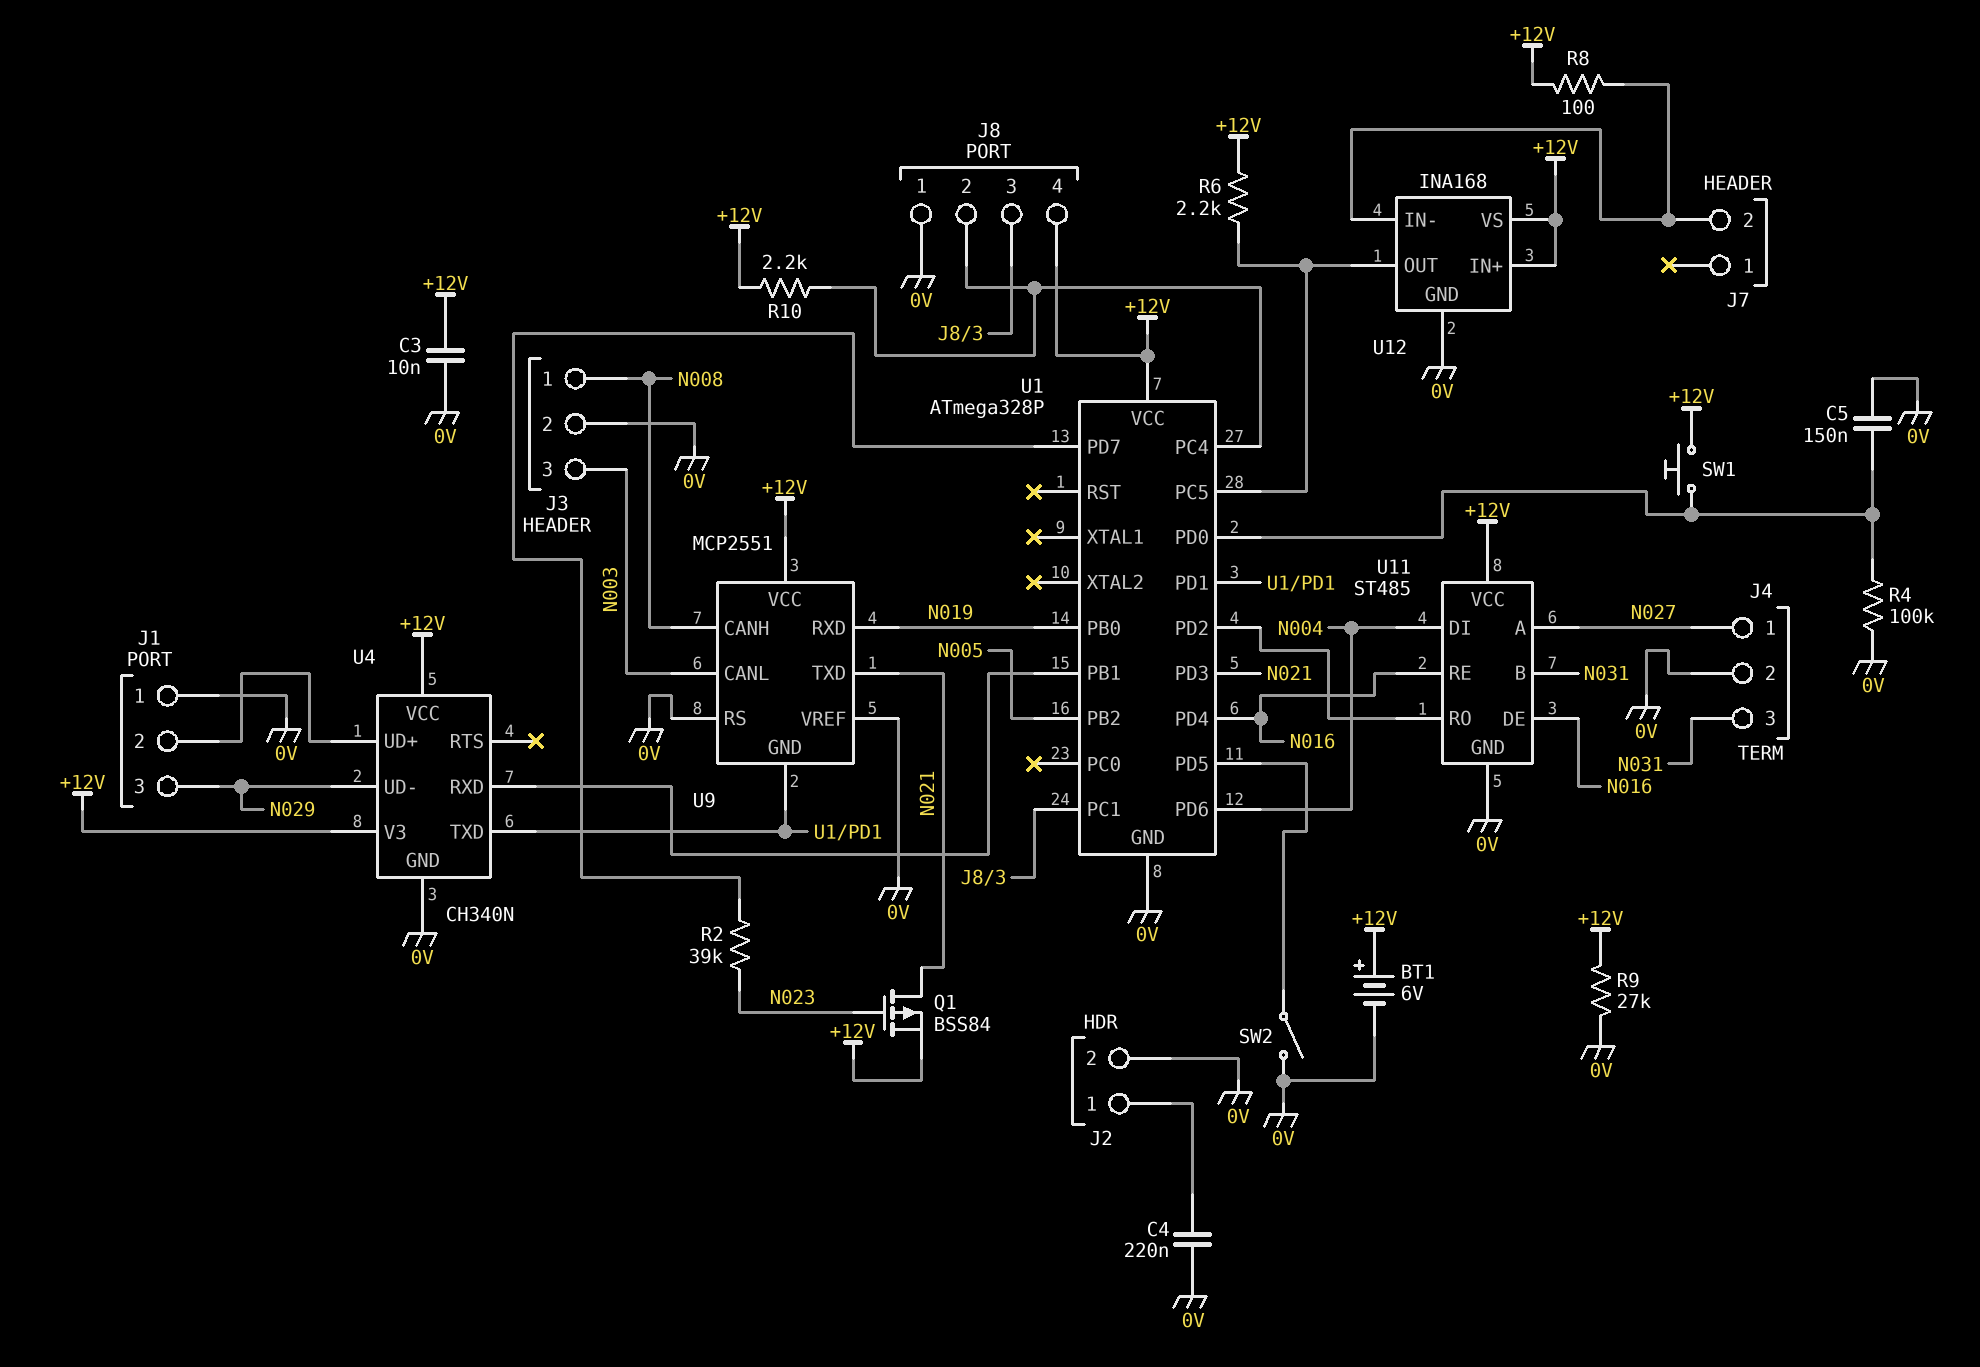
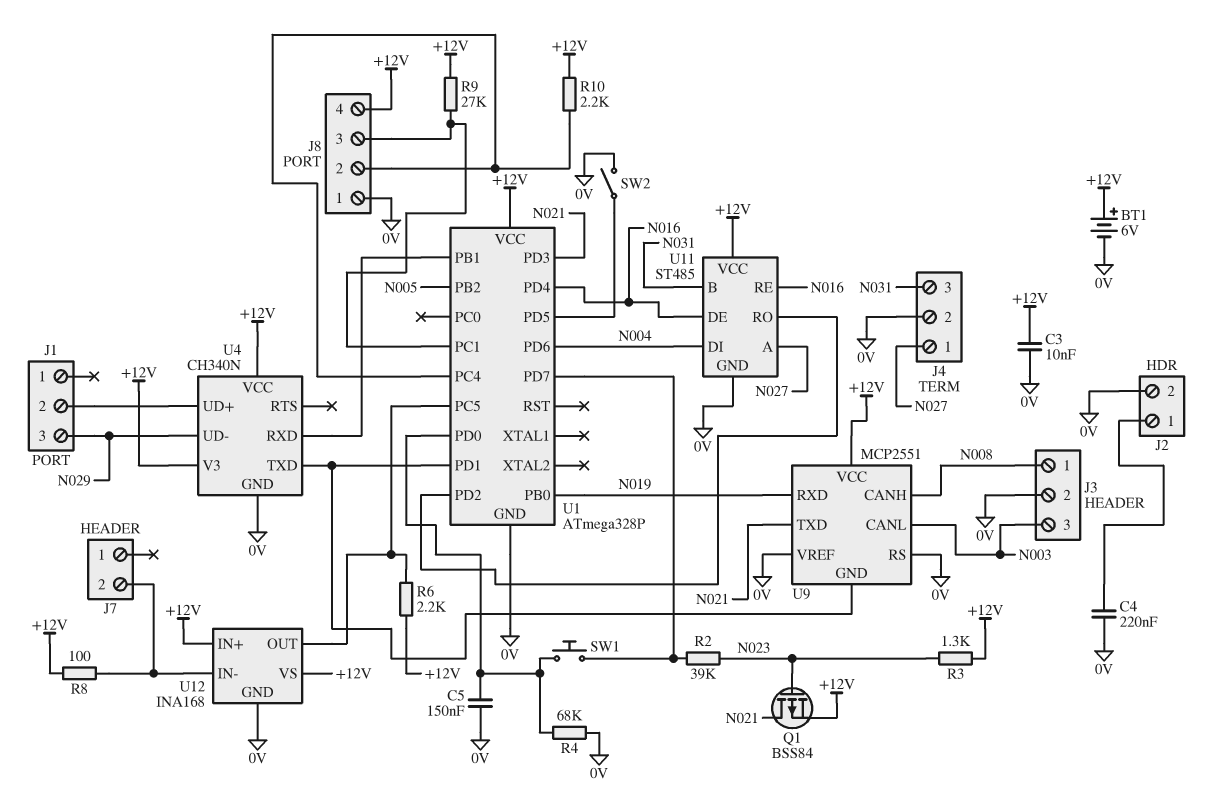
J1 pin 1: 0V -> none
R3: none -> 1.3k (+12V, N023)
R4: 100k (0V, U1/PD0) -> 68k (0V, U1/PD0)
R9: 27k (+12V, 0V) -> 27k (+12V, J8/3)
SW1: button (+12V, U1/PD0) -> button (U1/PD0, U1/PD7)

